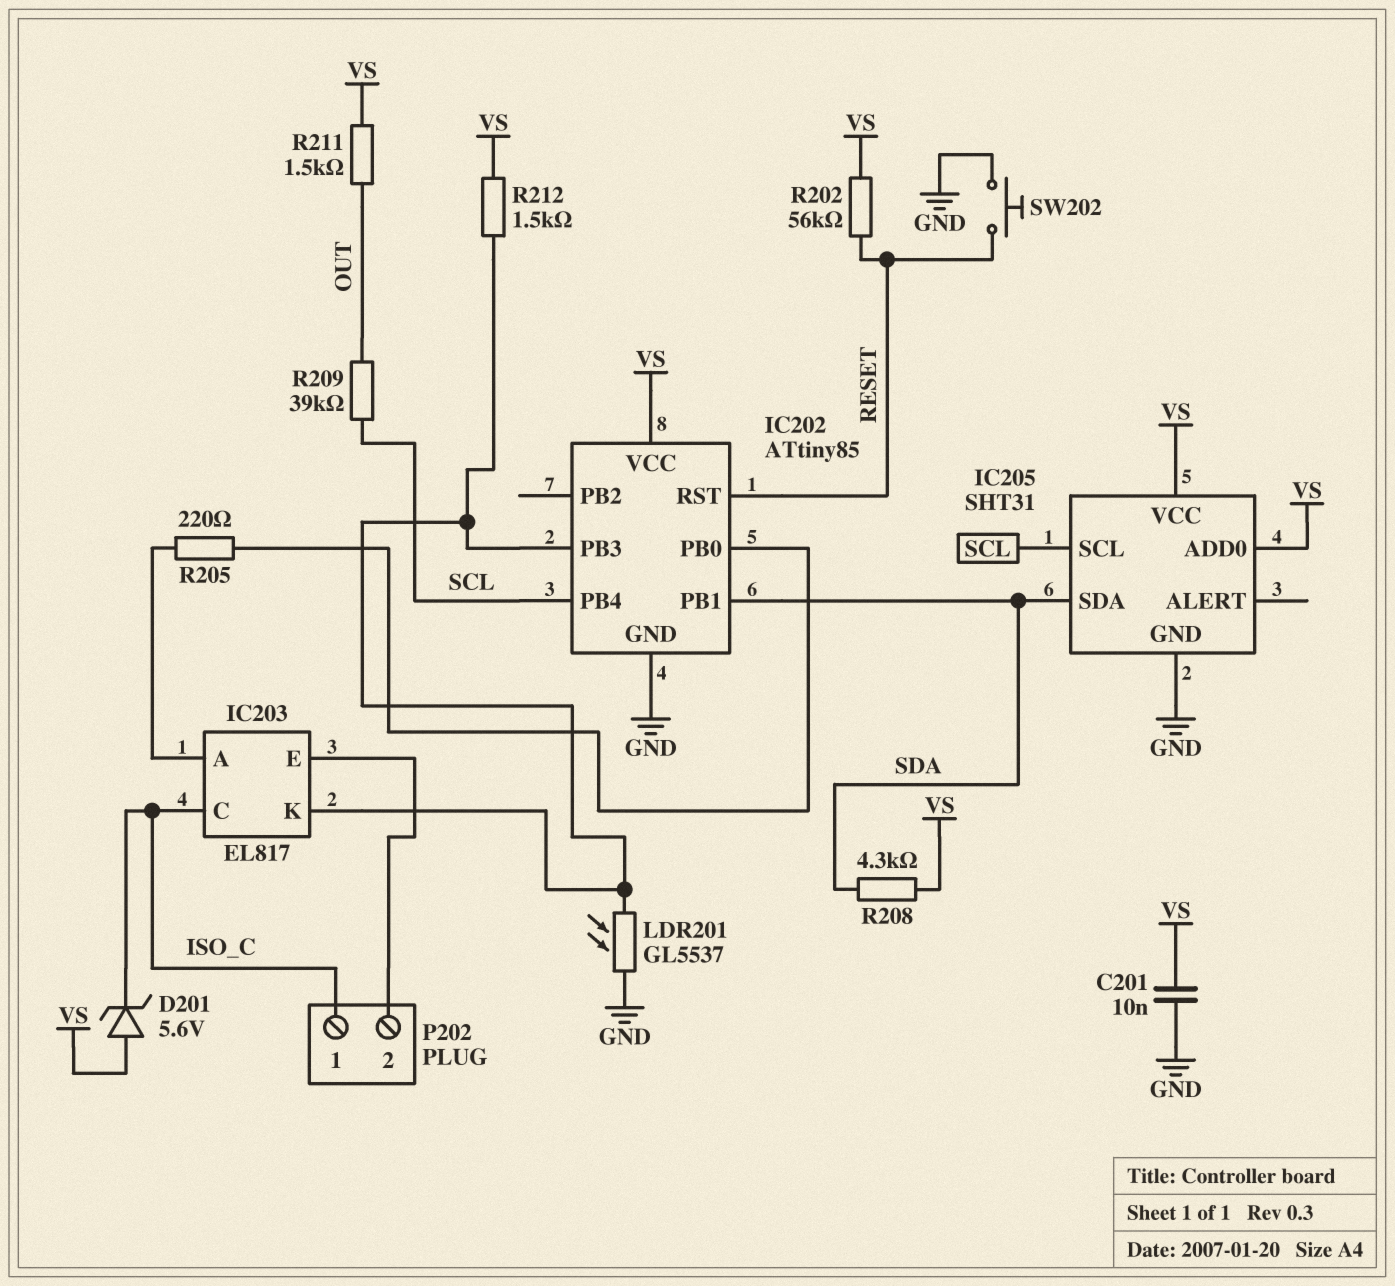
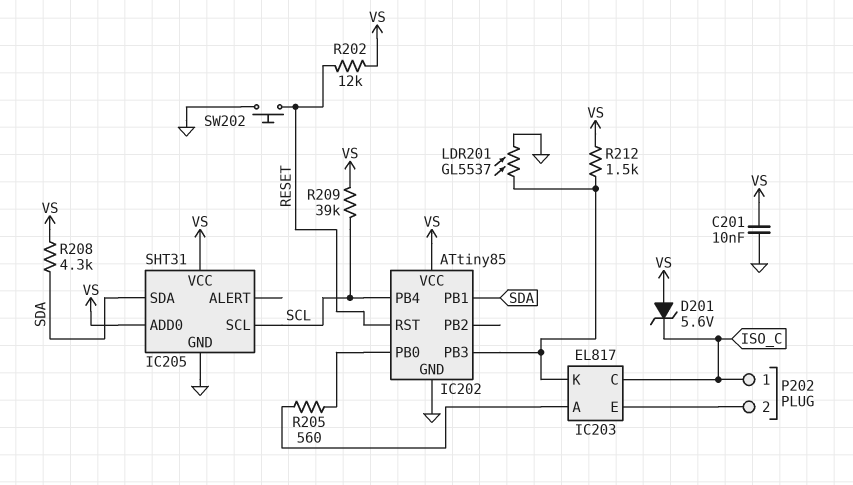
R202: 56k (RESET, VS) -> 12k (RESET, VS)
R205: 220 (IC202/PB0, IC203/A) -> 560 (IC202/PB0, IC203/A)
R209: 39k (OUT, SCL) -> 39k (SCL, VS)
R211: 1.5k (OUT, VS) -> none

